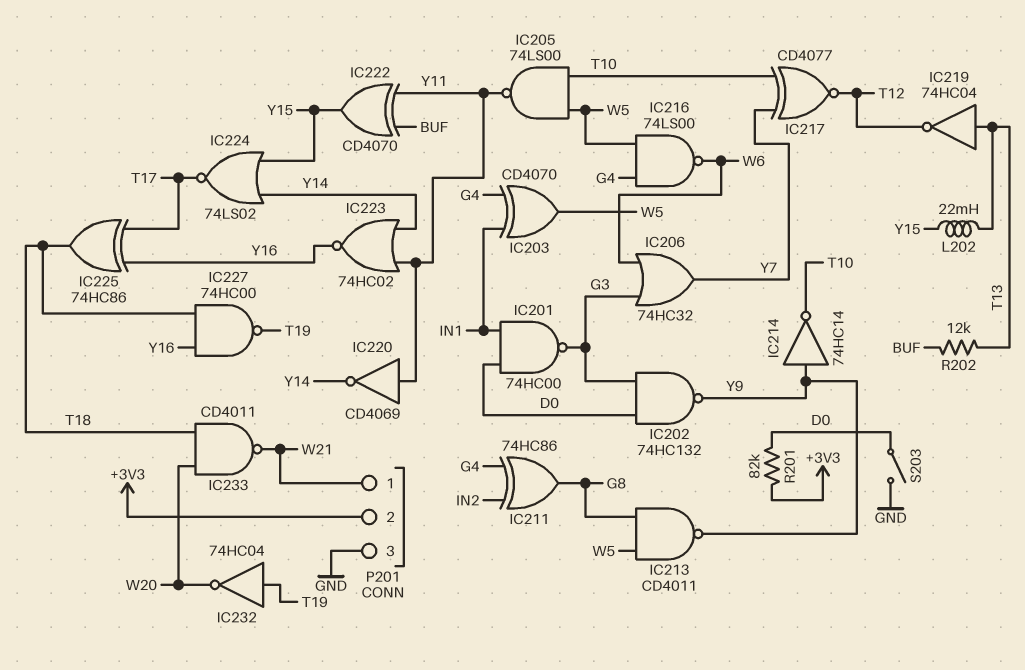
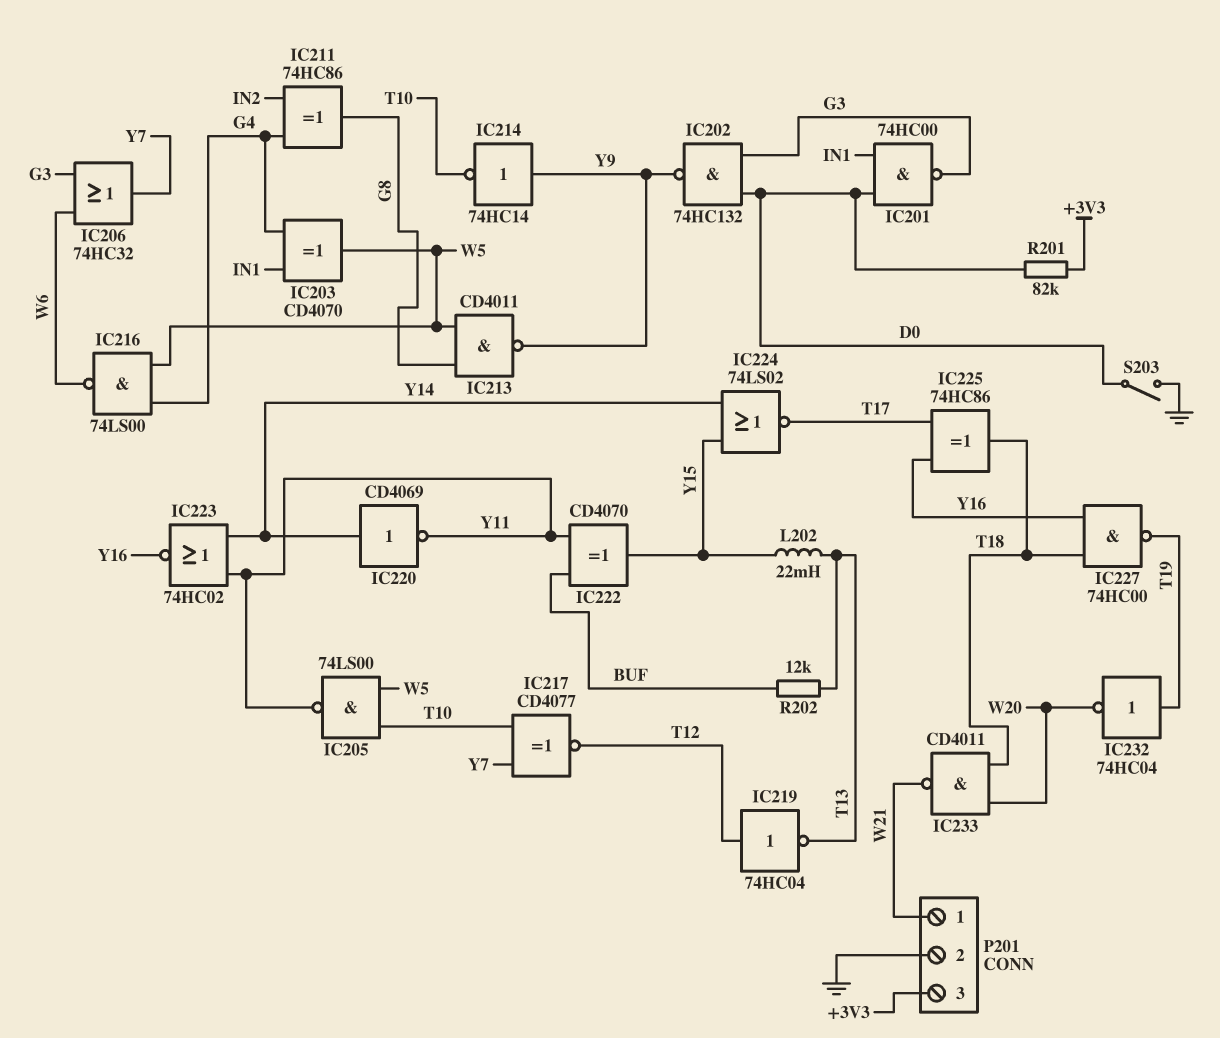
IC219: NOT 74HC04 (in T13, out T12) -> NOT 74HC04 (in T12, out T13)
IC220: NOT CD4069 (in Y11, out Y14) -> NOT CD4069 (in Y14, out Y11)
P201 pin 2: +3V3 -> GND
P201 pin 3: GND -> +3V3

